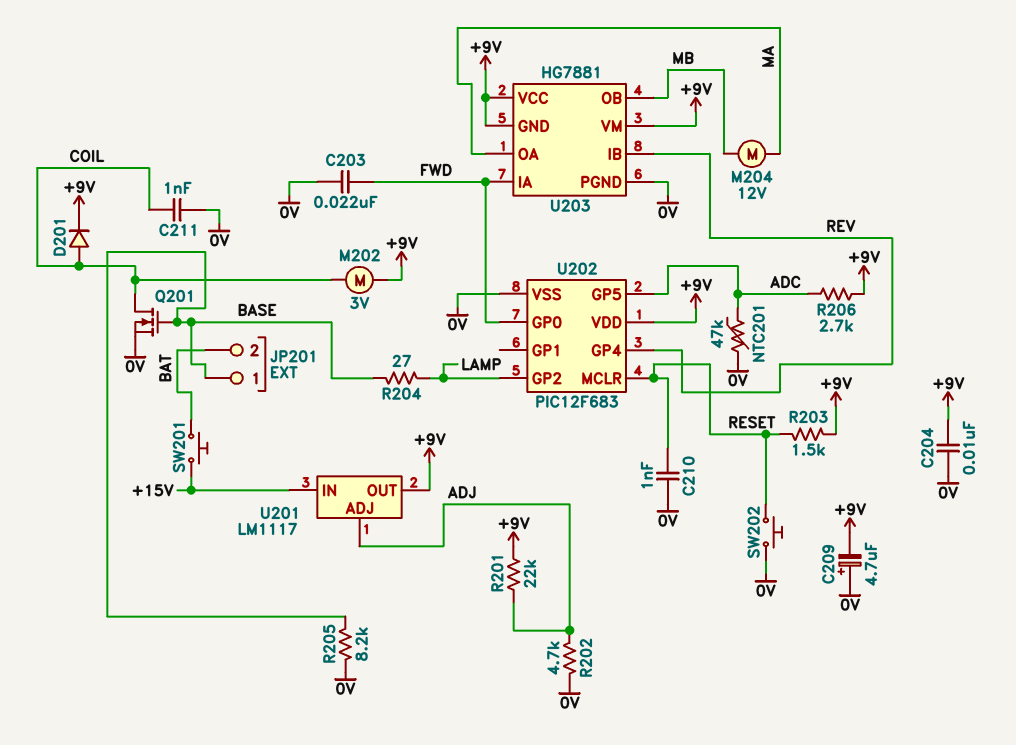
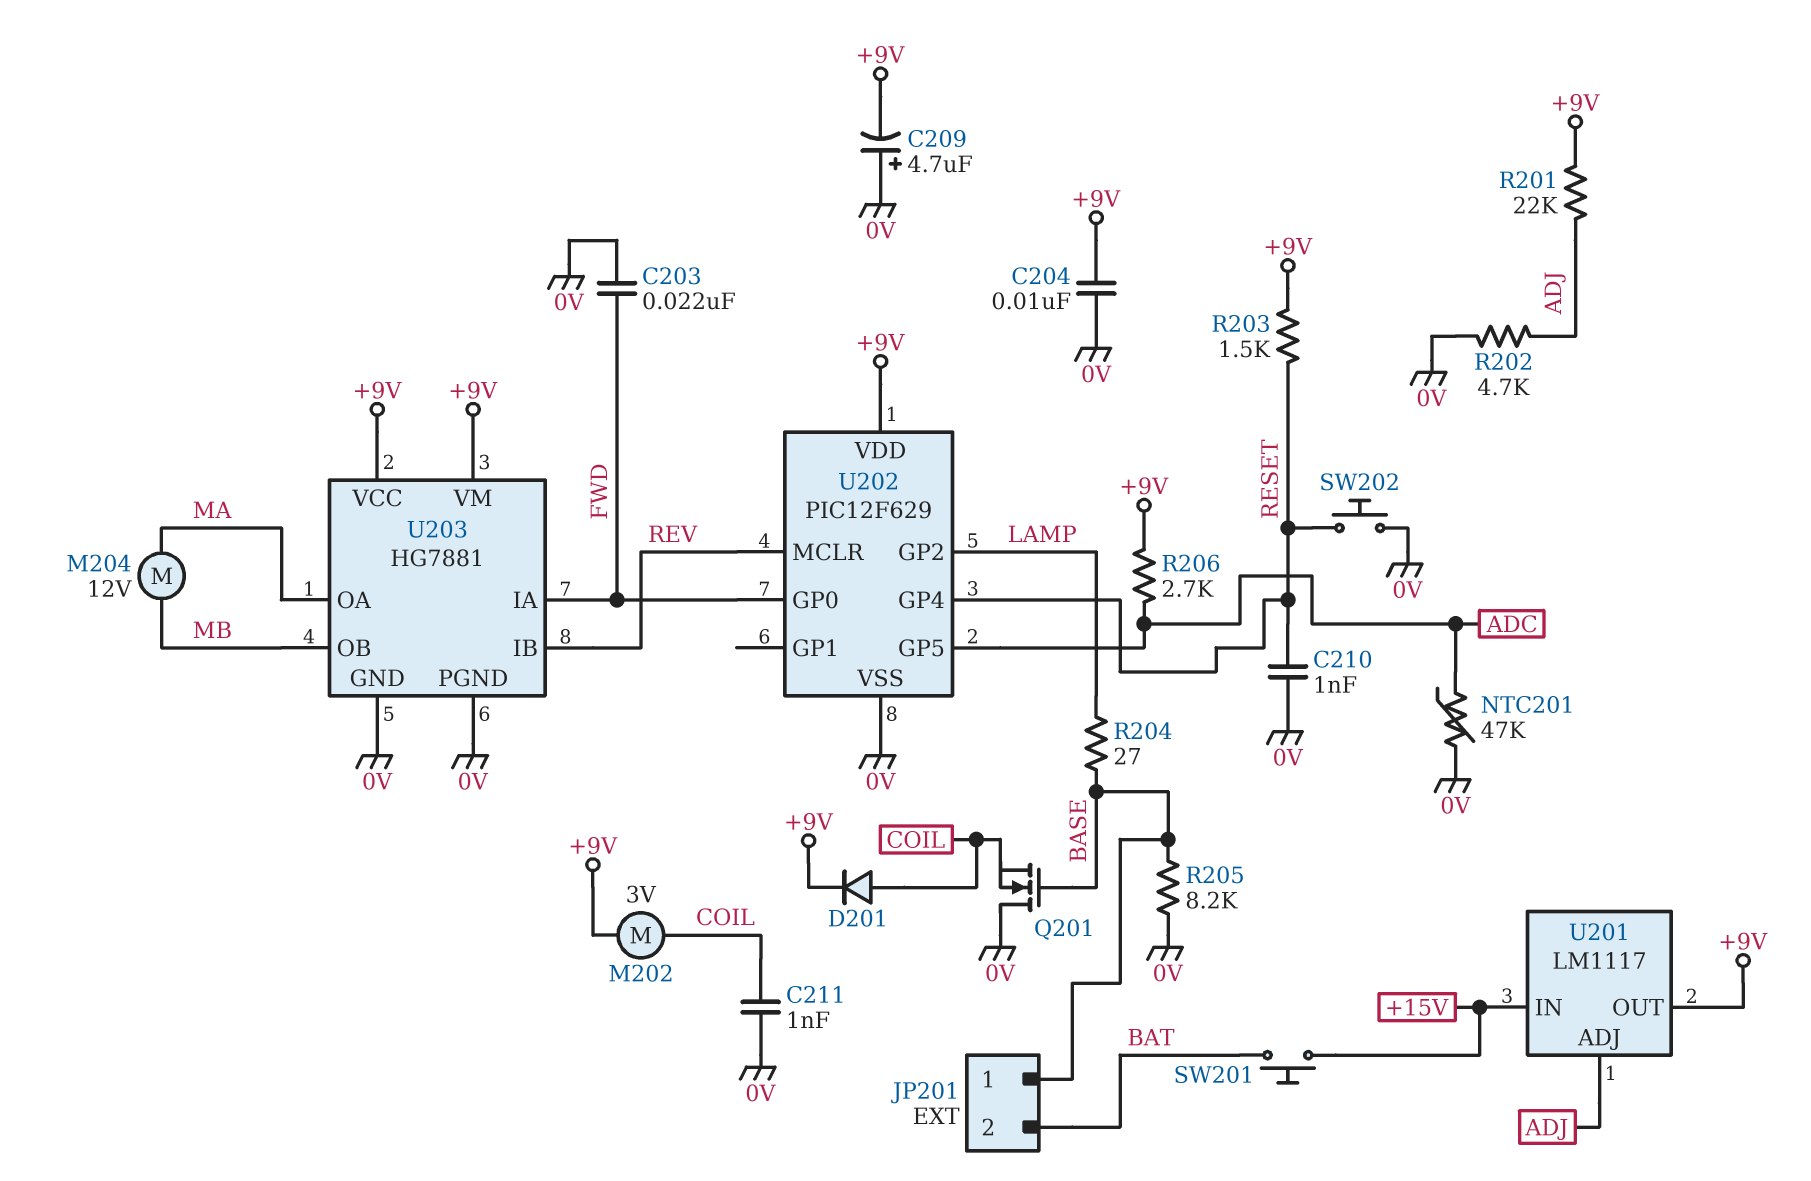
Q201: NMOS (G BASE, D COIL, S 0V) -> NMOS (G BASE, D 0V, S COIL)
U202: PIC12F683 -> PIC12F629
U202 pin GP4: REV -> RESET
U202 pin MCLR: RESET -> REV
U203 pin GND: +9V -> 0V

